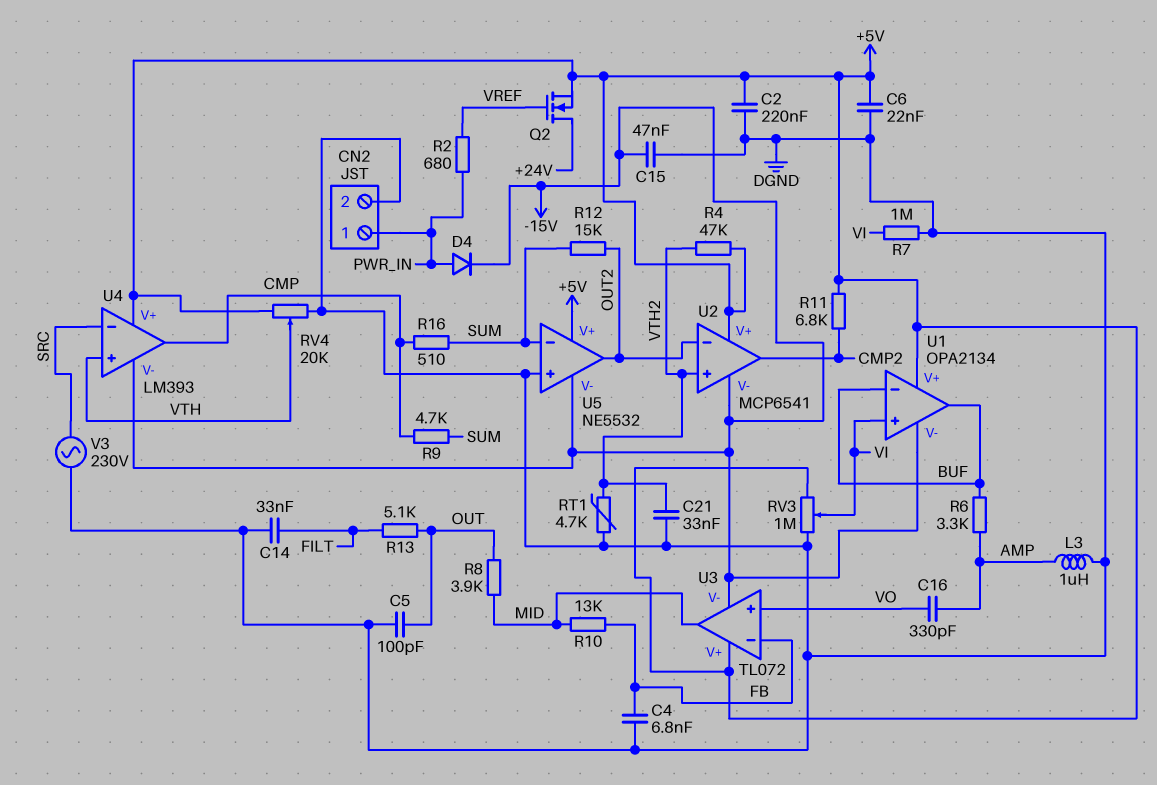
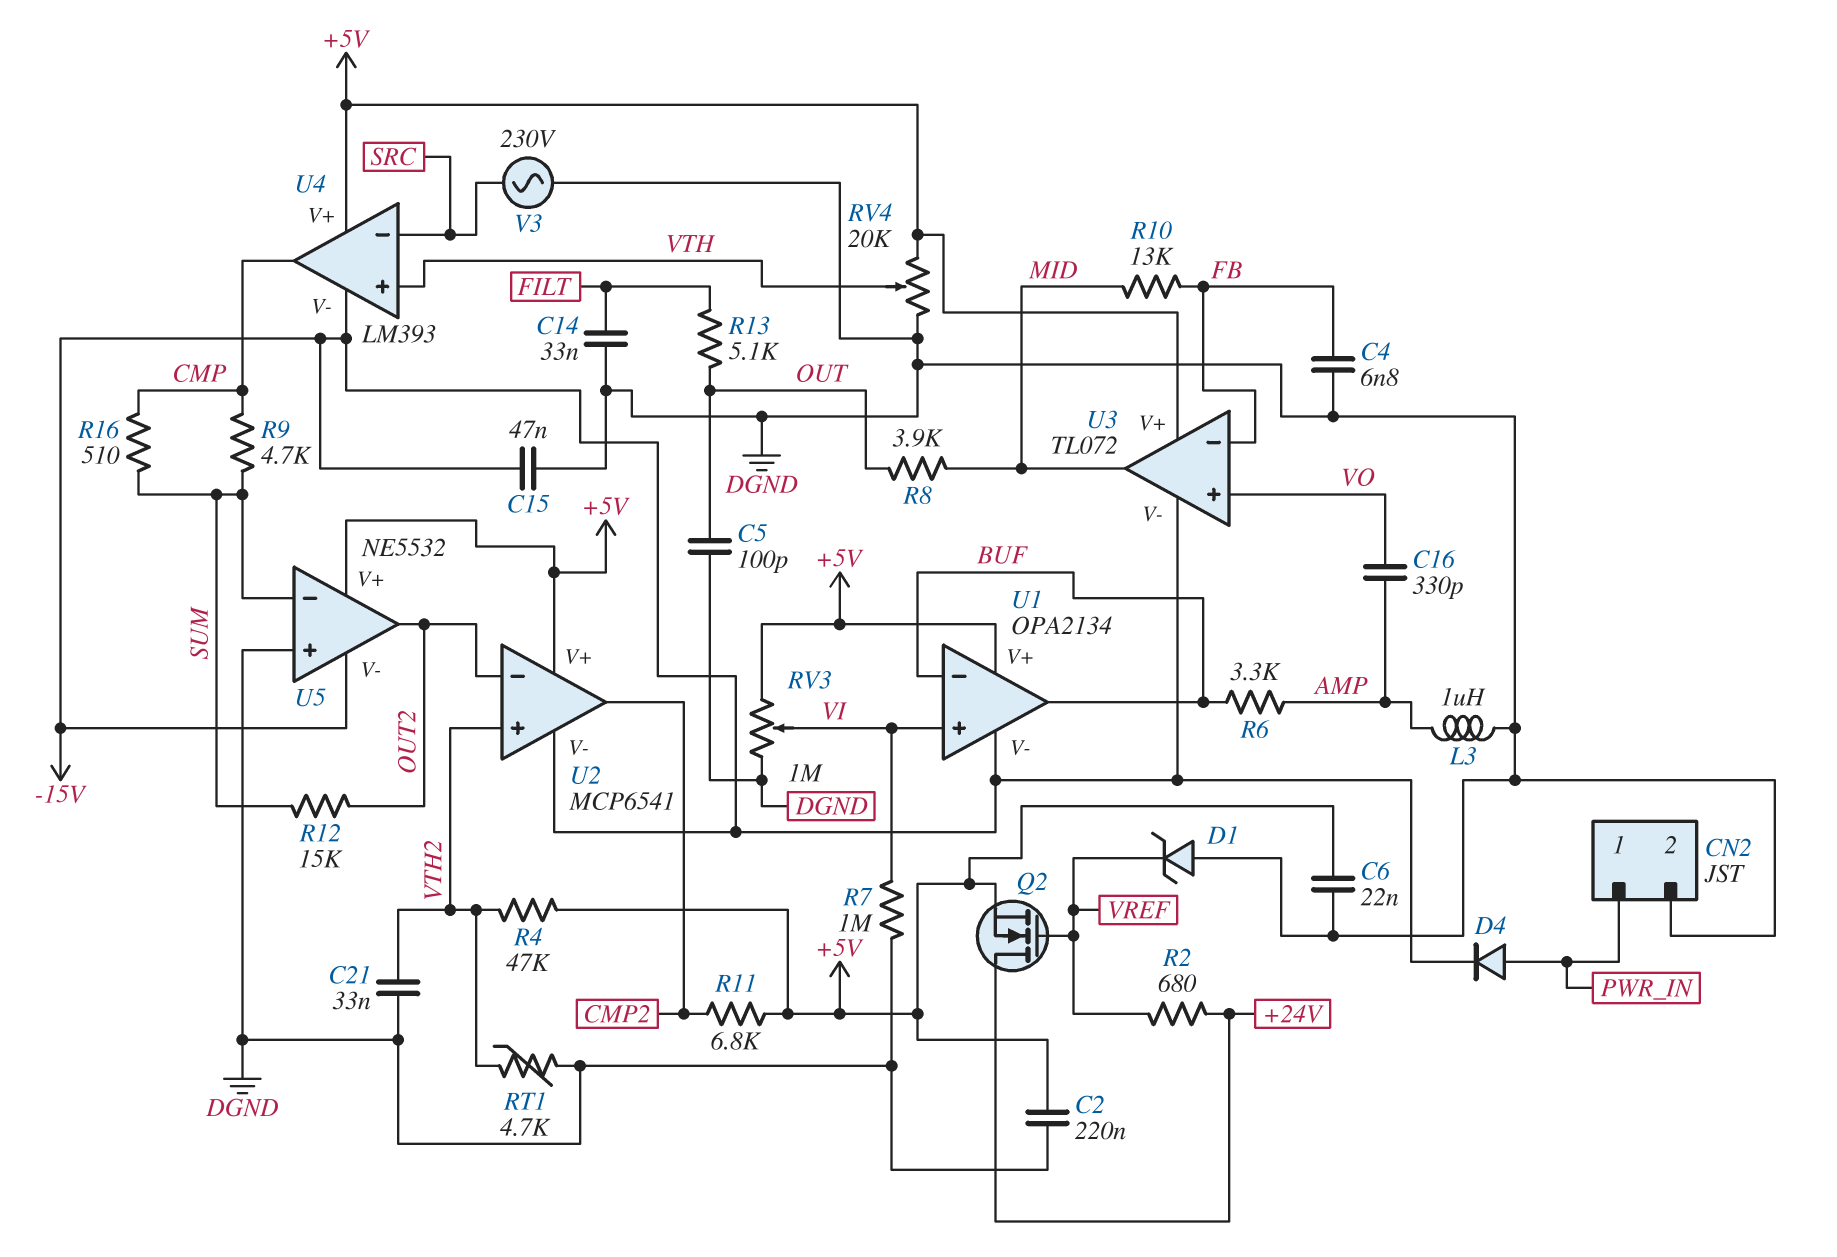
D1: none -> zener (A DGND, K VREF)
R2: 680 (PWR_IN, VREF) -> 680 (+24V, VREF)

